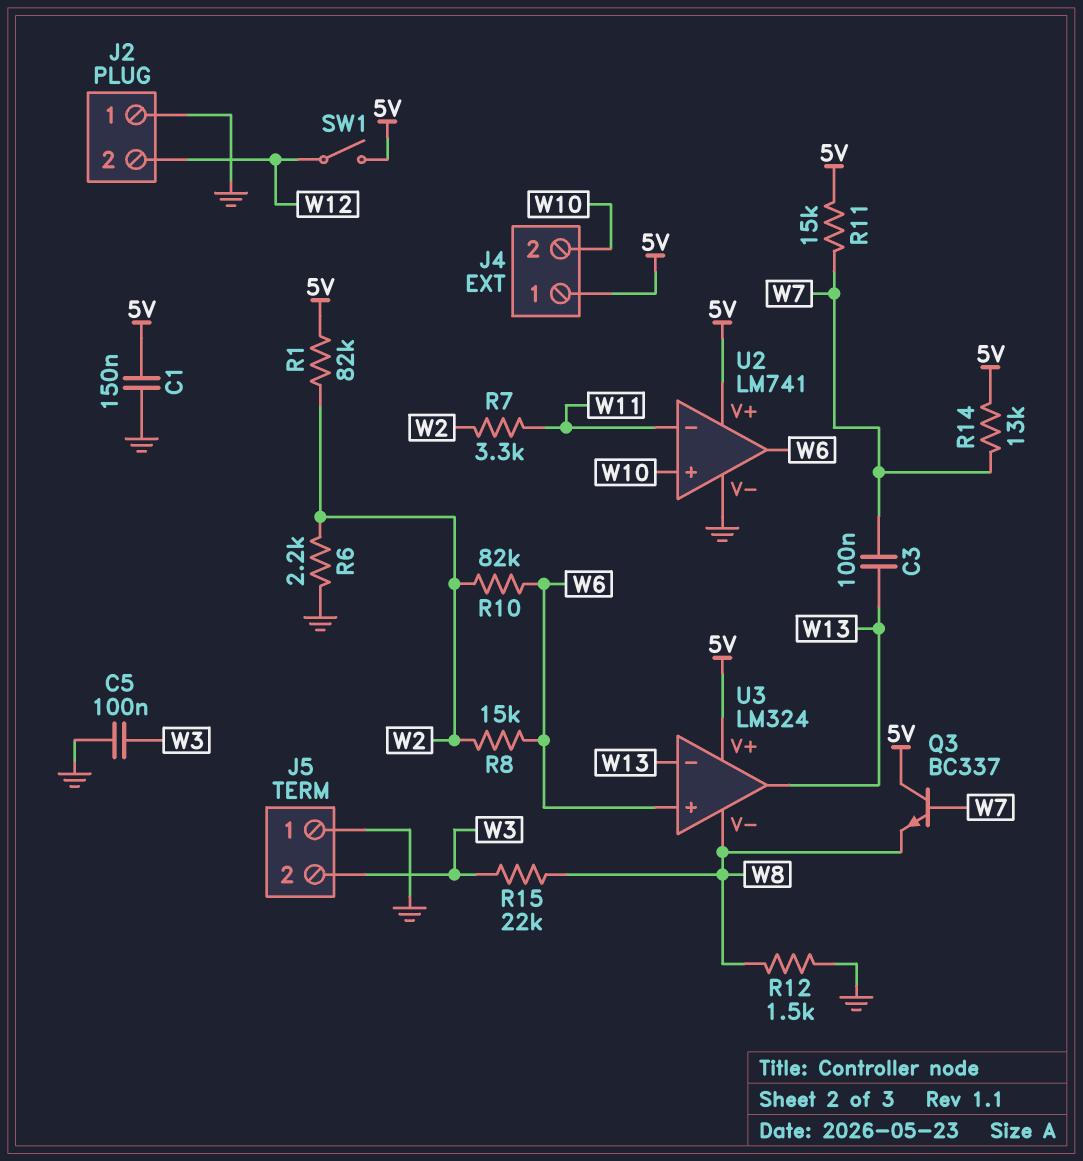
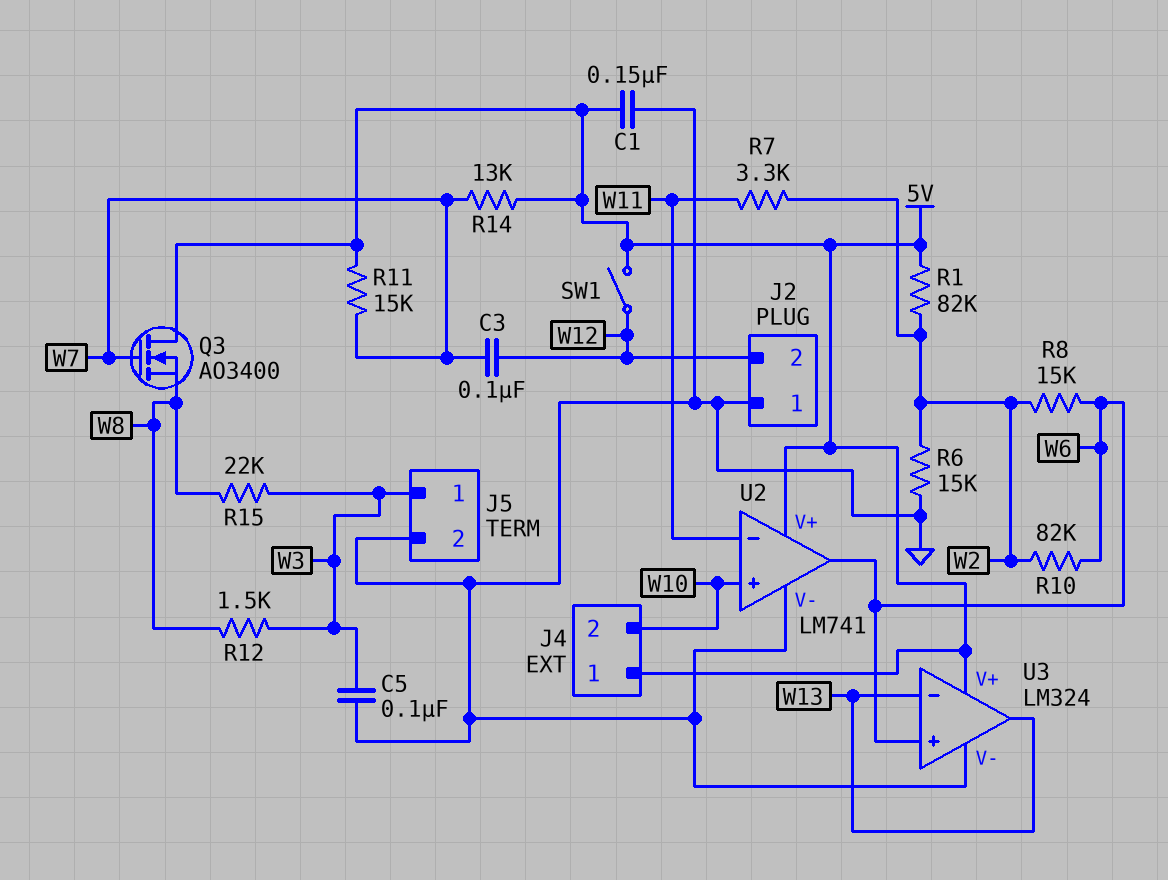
C3: 100nF (W7, W13) -> 100nF (W7, W12)
J5 pin 1: GND -> W3
J5 pin 2: W3 -> GND
Q3: NPN BC337 (B W7, C 5V, E W8) -> NMOS AO3400 (G W7, D 5V, S W8)
R6: 2.2k (GND, W2) -> 15k (GND, W2)
R12: 1.5k (GND, W8) -> 1.5k (W3, W8)
U3 pin V-: W8 -> GND

